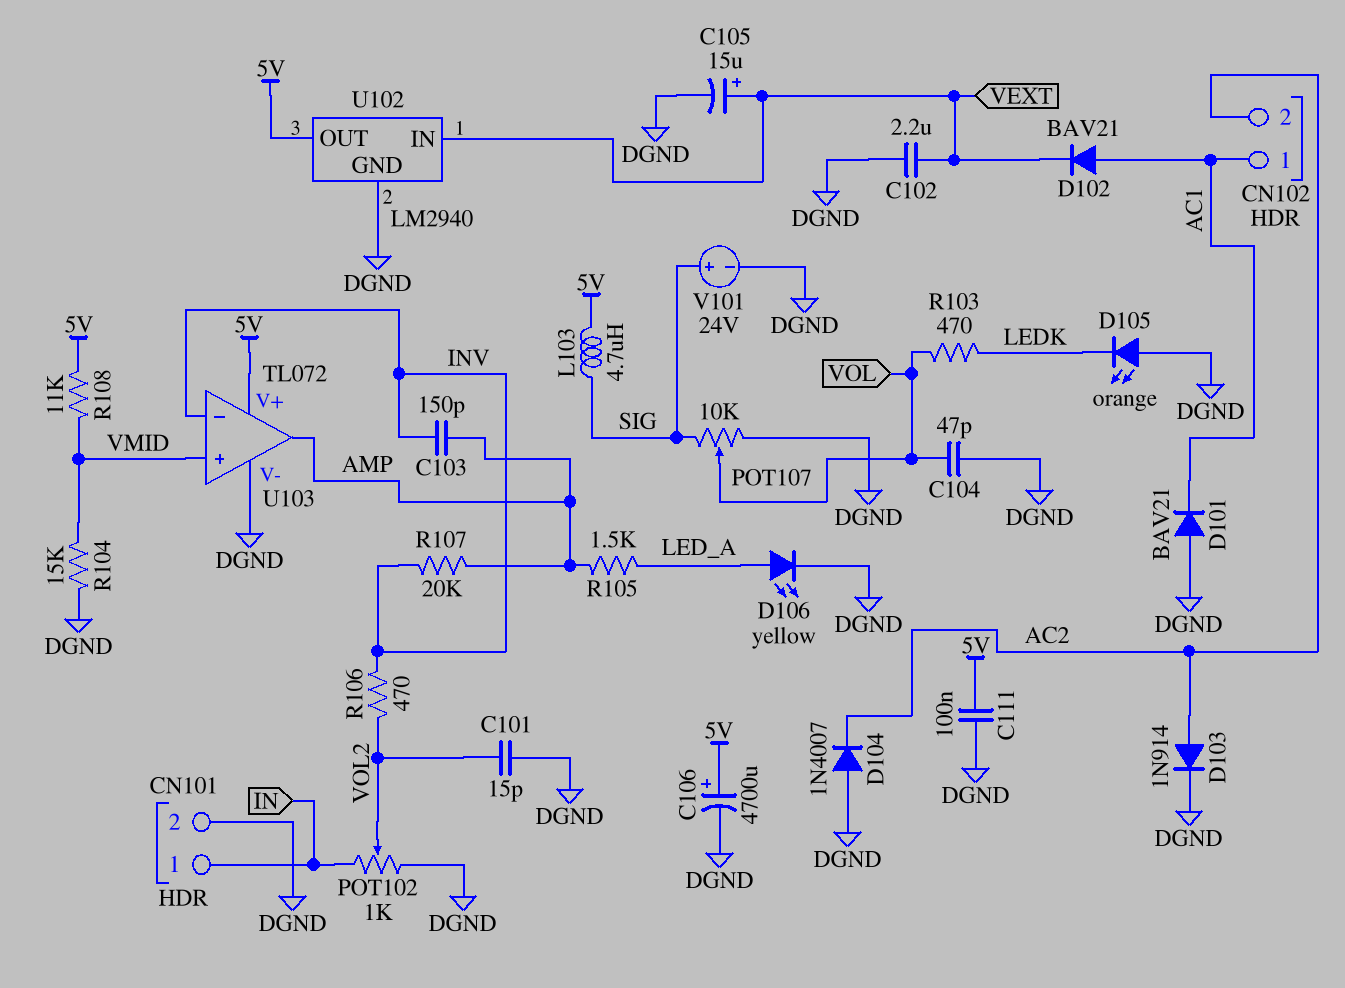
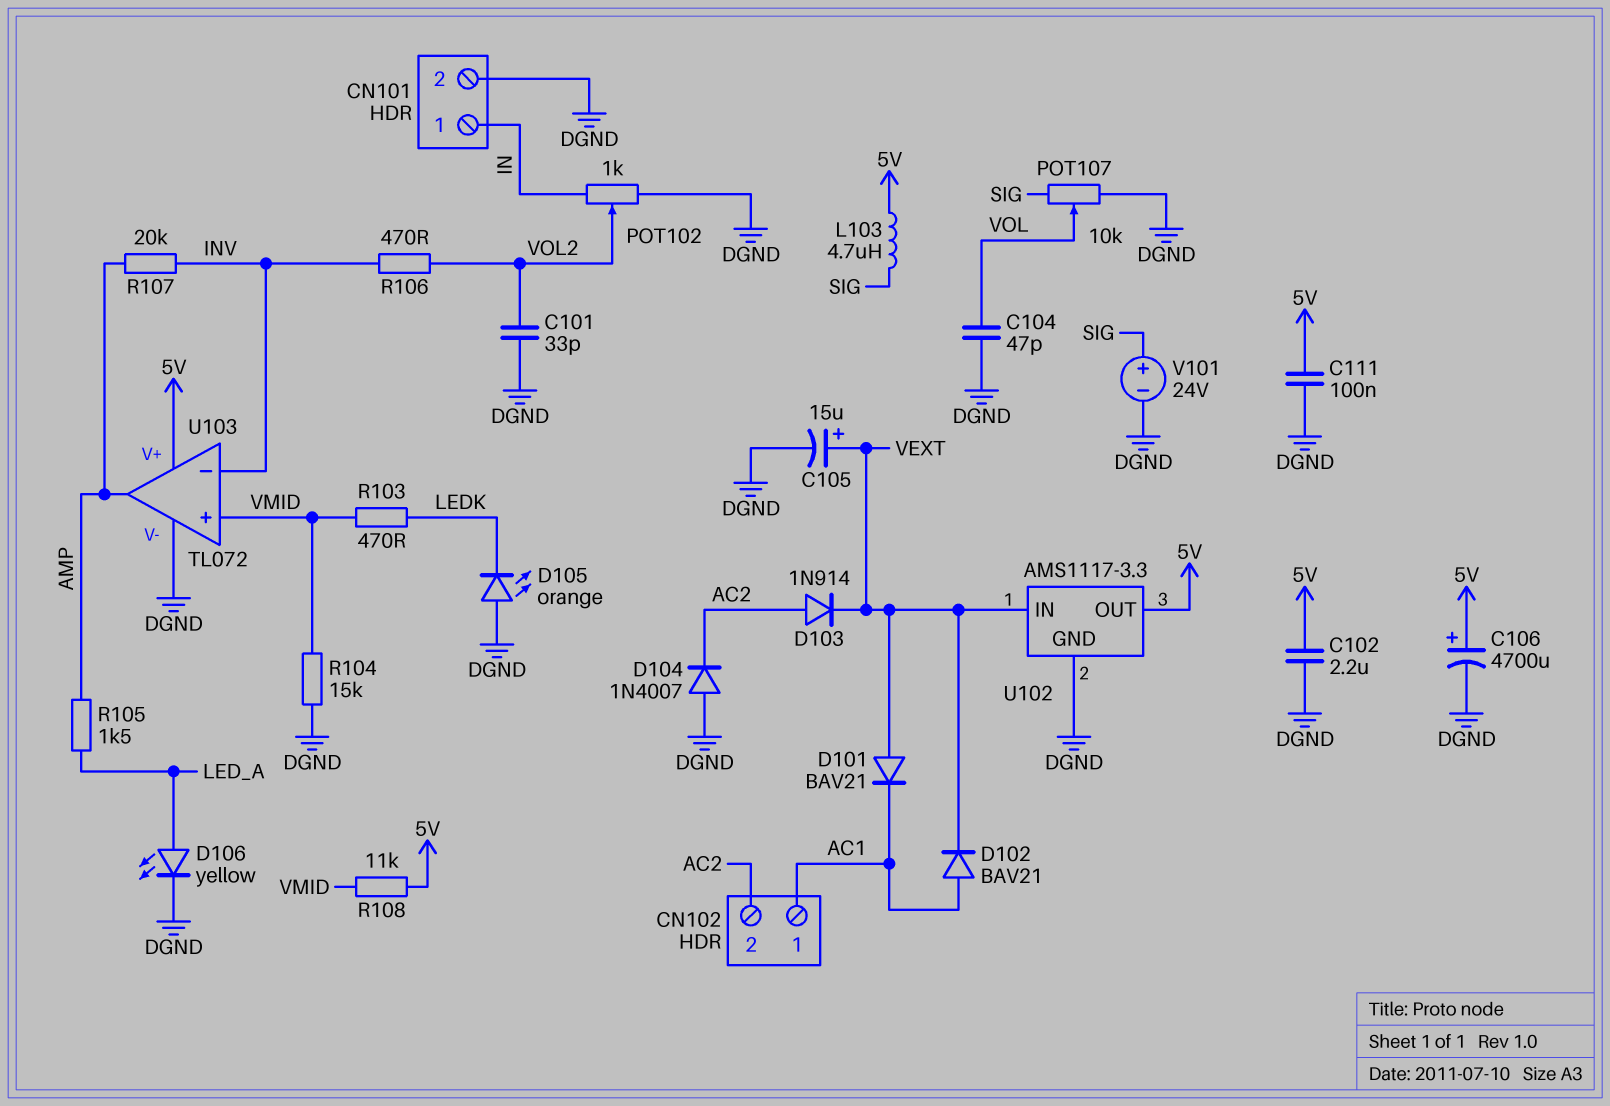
C101: 15pF (DGND, VOL2) -> 33pF (DGND, VOL2)
C102: 2.2uF (DGND, VEXT) -> 2.2uF (5V, DGND)
C103: 150pF (AMP, INV) -> none
D101: diode BAV21 (A DGND, K AC1) -> diode BAV21 (A VEXT, K AC1)
D103: diode 1N914 (A AC2, K DGND) -> diode 1N914 (A AC2, K VEXT)
R103: 470 (LEDK, VOL) -> 470 (LEDK, VMID)
U102: LM2940 -> AMS1117-3.3

